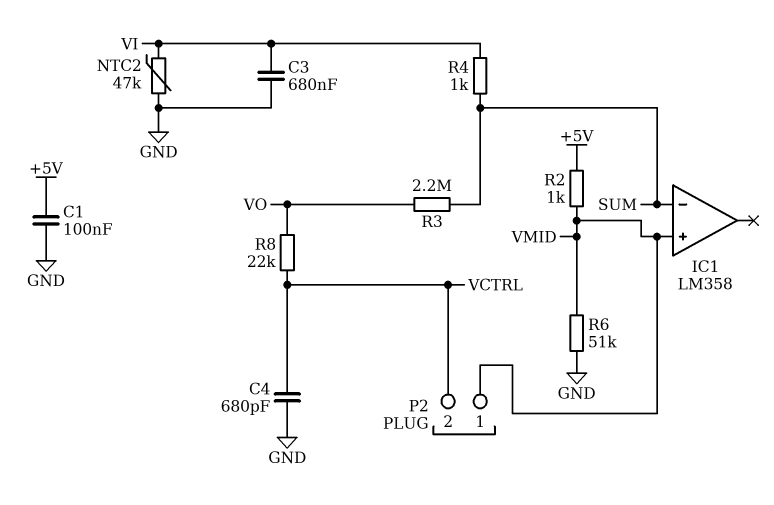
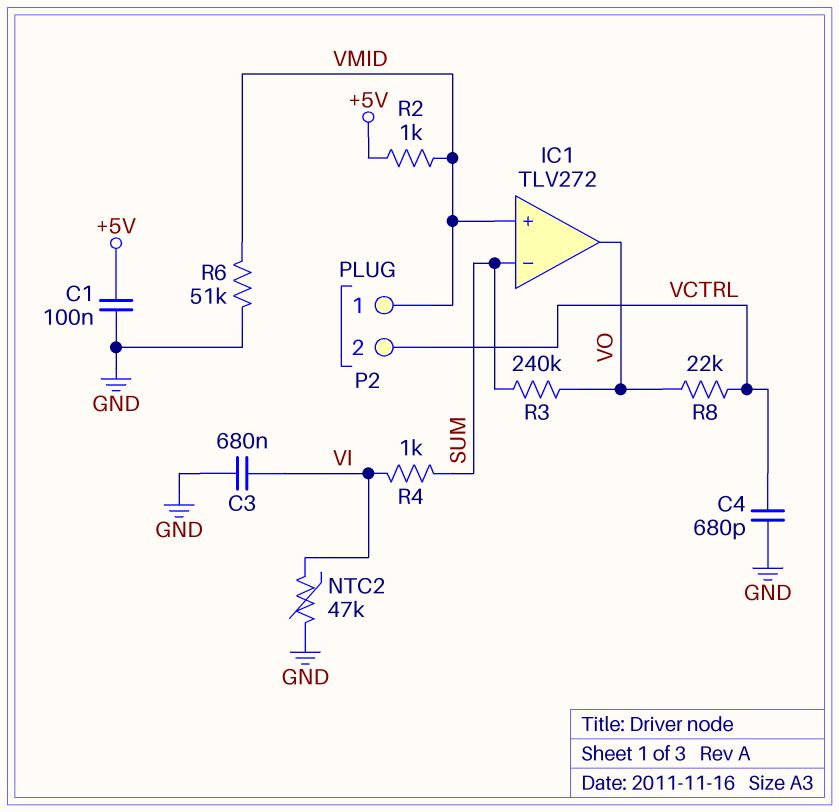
IC1: LM358 -> TLV272
IC1 pin out: none -> VO
R3: 2.2M (SUM, VO) -> 240k (SUM, VO)

